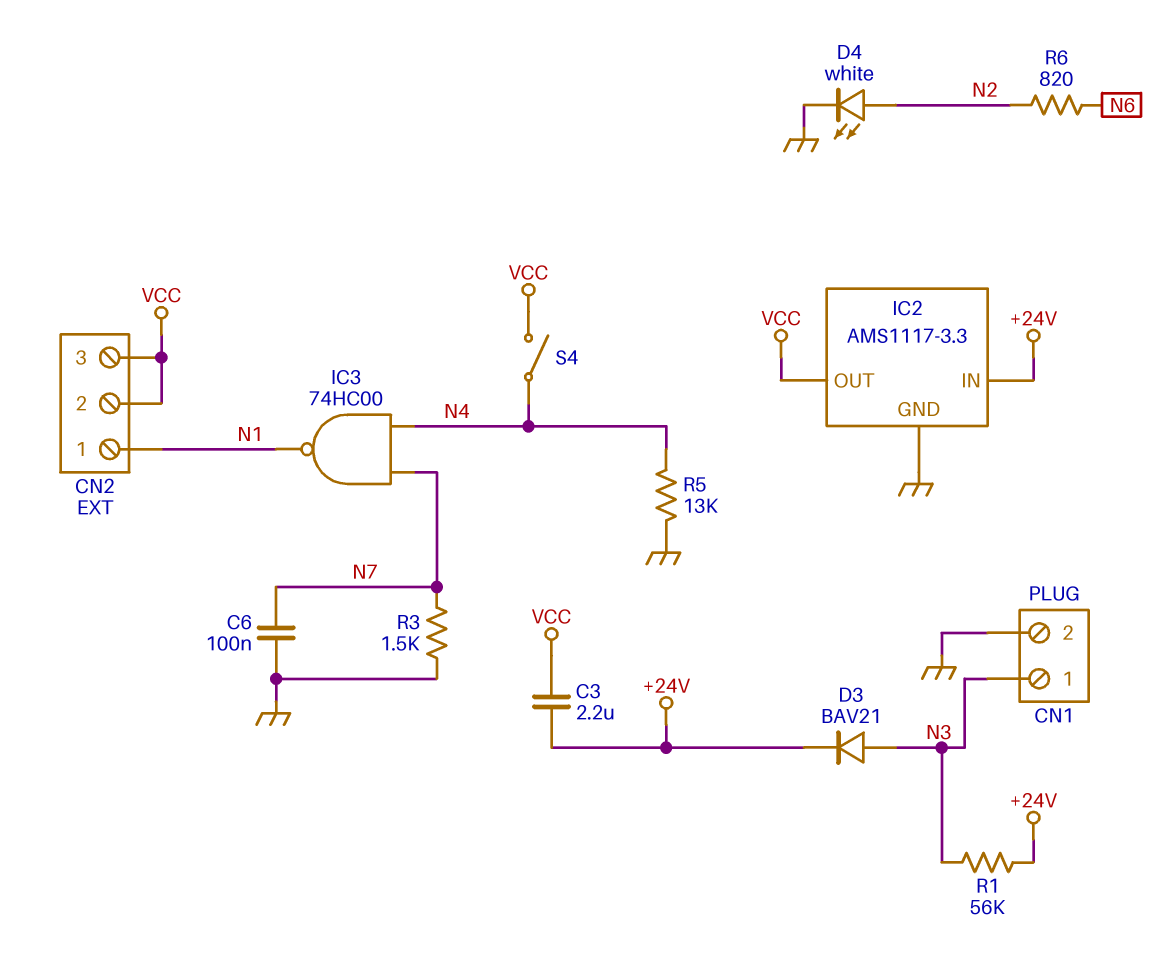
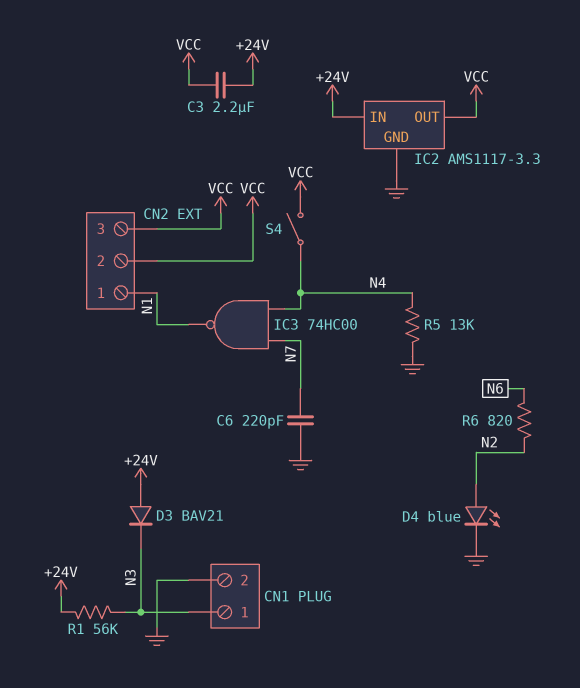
C6: 100nF (GND, N7) -> 220pF (GND, N7)
D3: diode BAV21 (A N3, K +24V) -> diode BAV21 (A +24V, K N3)
D4: LED white (A N2, K GND) -> LED blue (A N2, K GND)
R3: 1.5k (GND, N7) -> none

